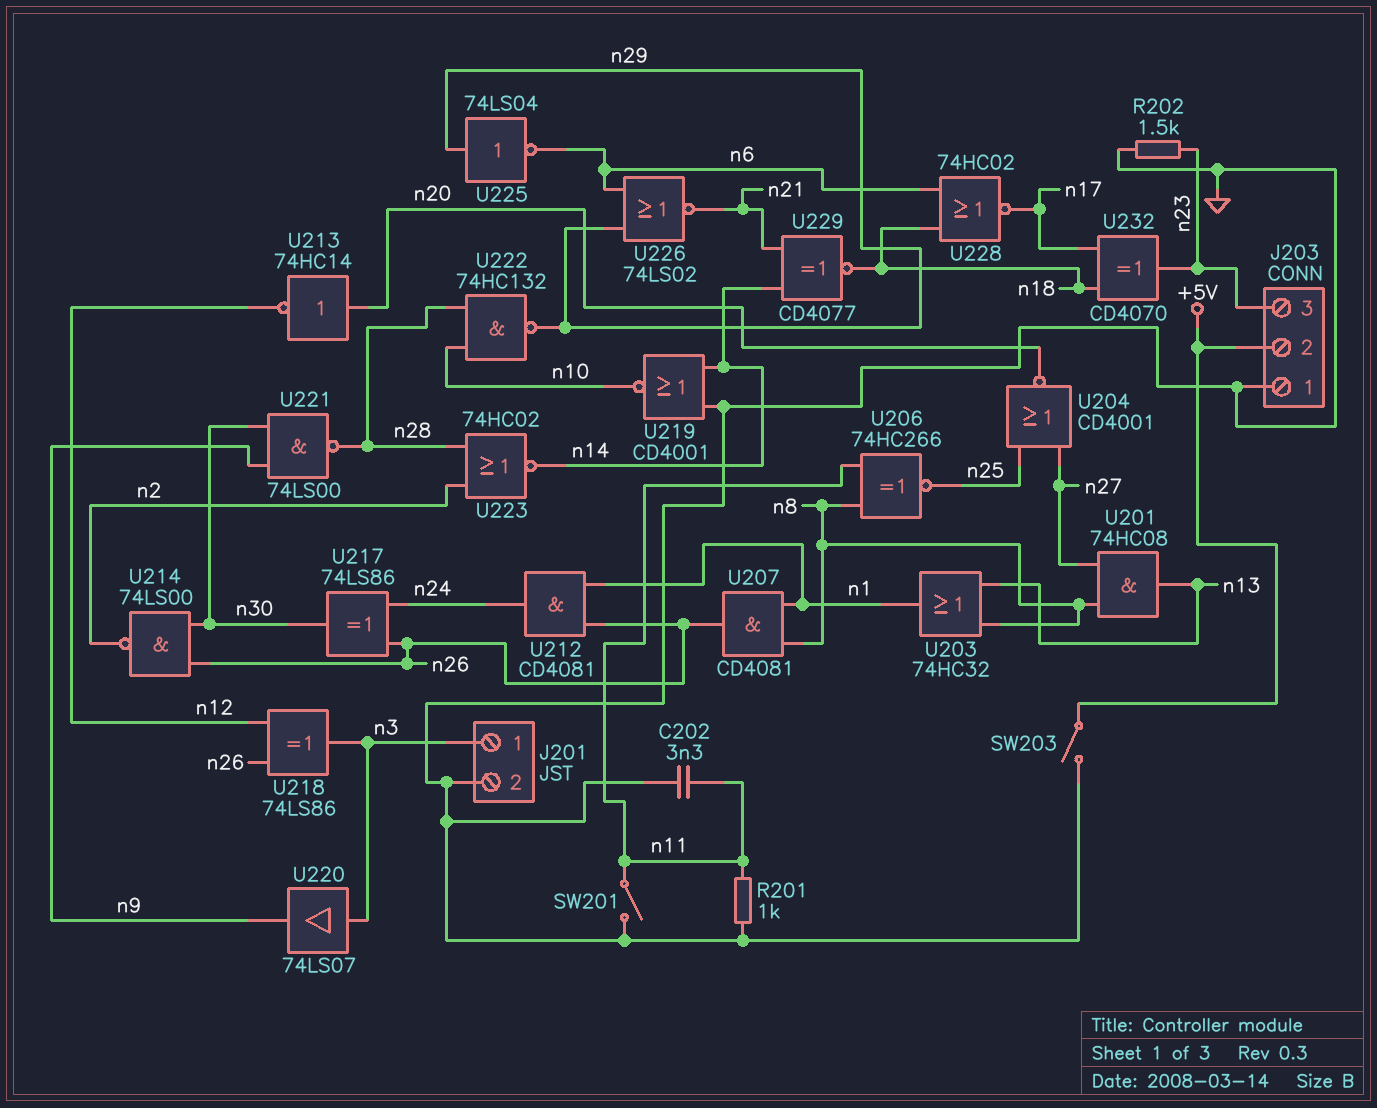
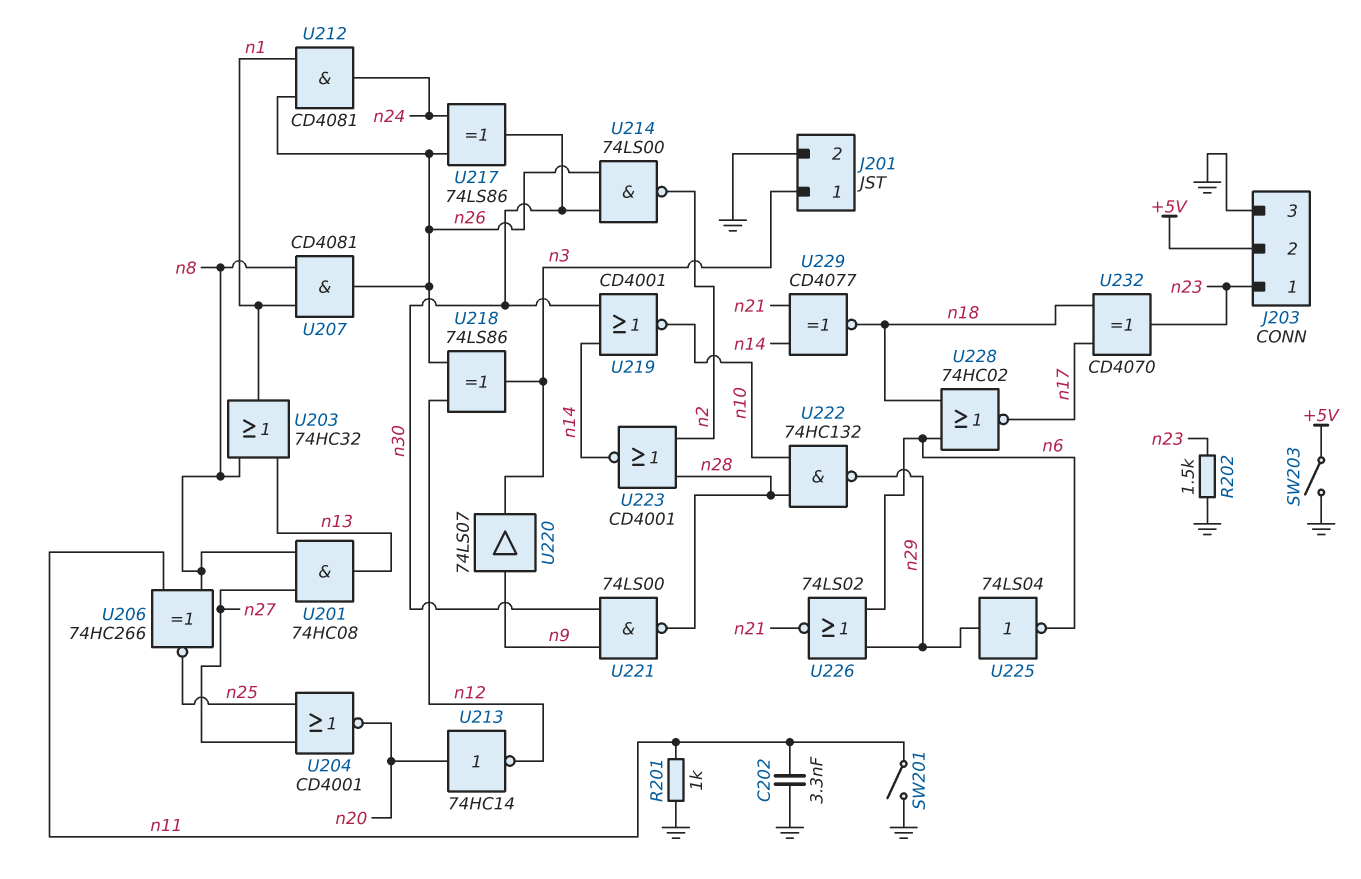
J203 pin 1: GND -> n23
J203 pin 3: n23 -> GND
U219: NOR CD4001 (in GND, in n14, out n10) -> NOR CD4001 (in n14, in n30, out n10)
U220: buffer 74LS07 (in n3, out n9) -> buffer 74LS07 (in n9, out n3)
U223: NOR 74HC02 (in n2, in n28, out n14) -> NOR CD4001 (in n2, in n28, out n14)

